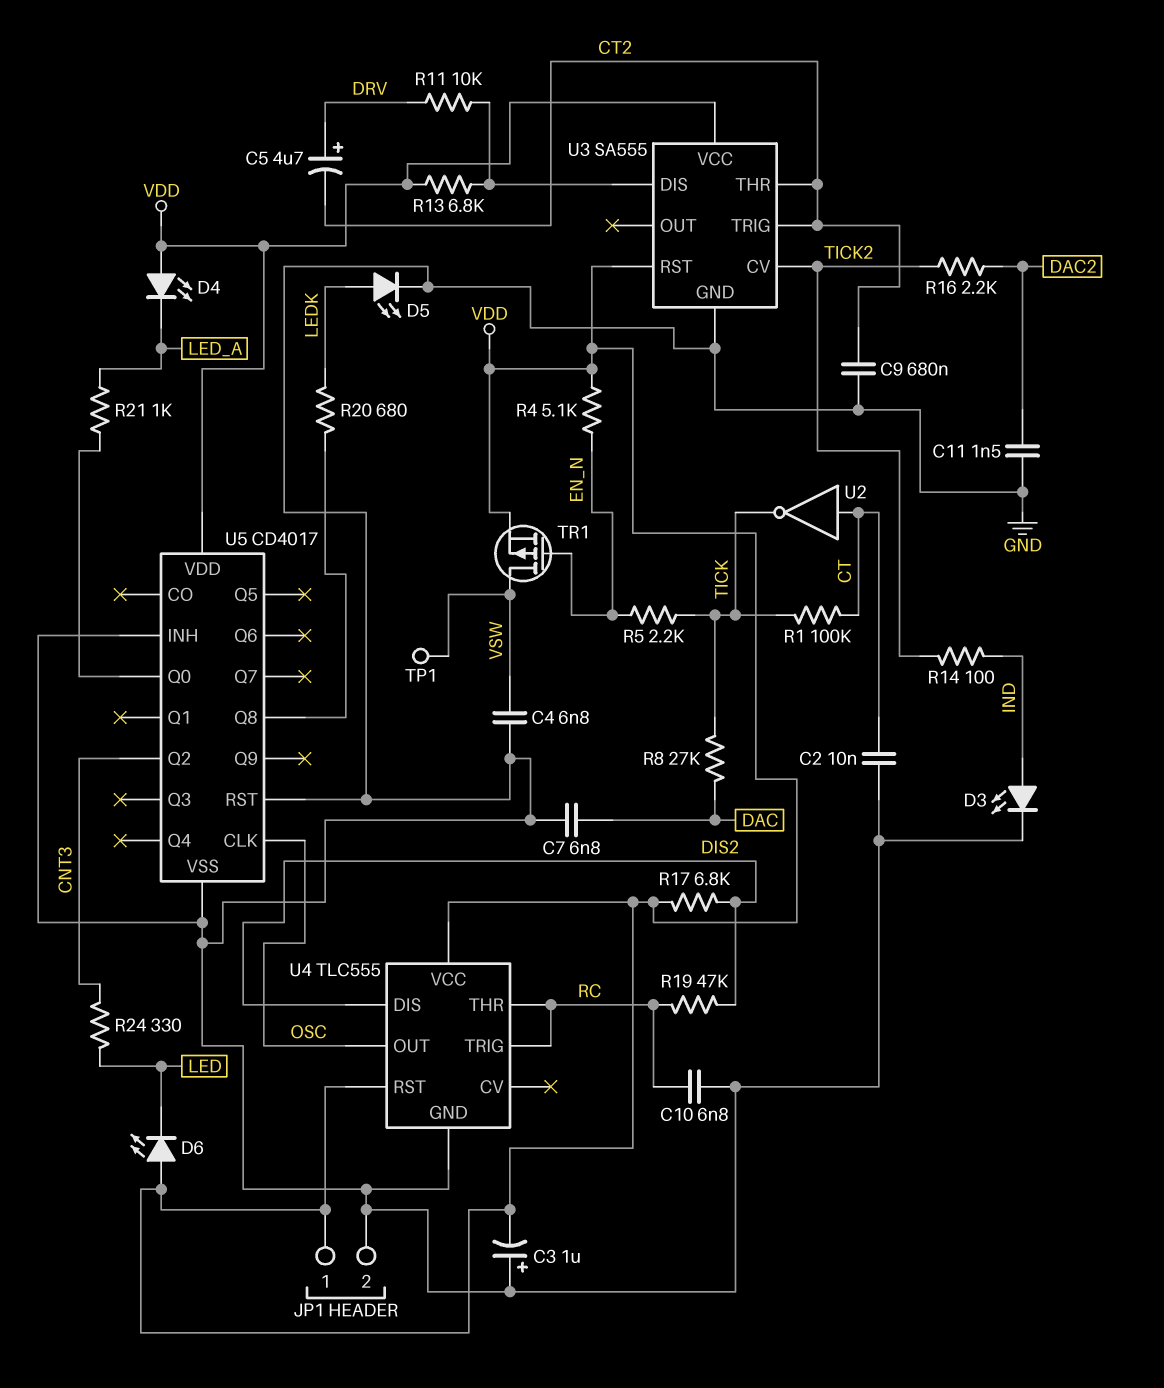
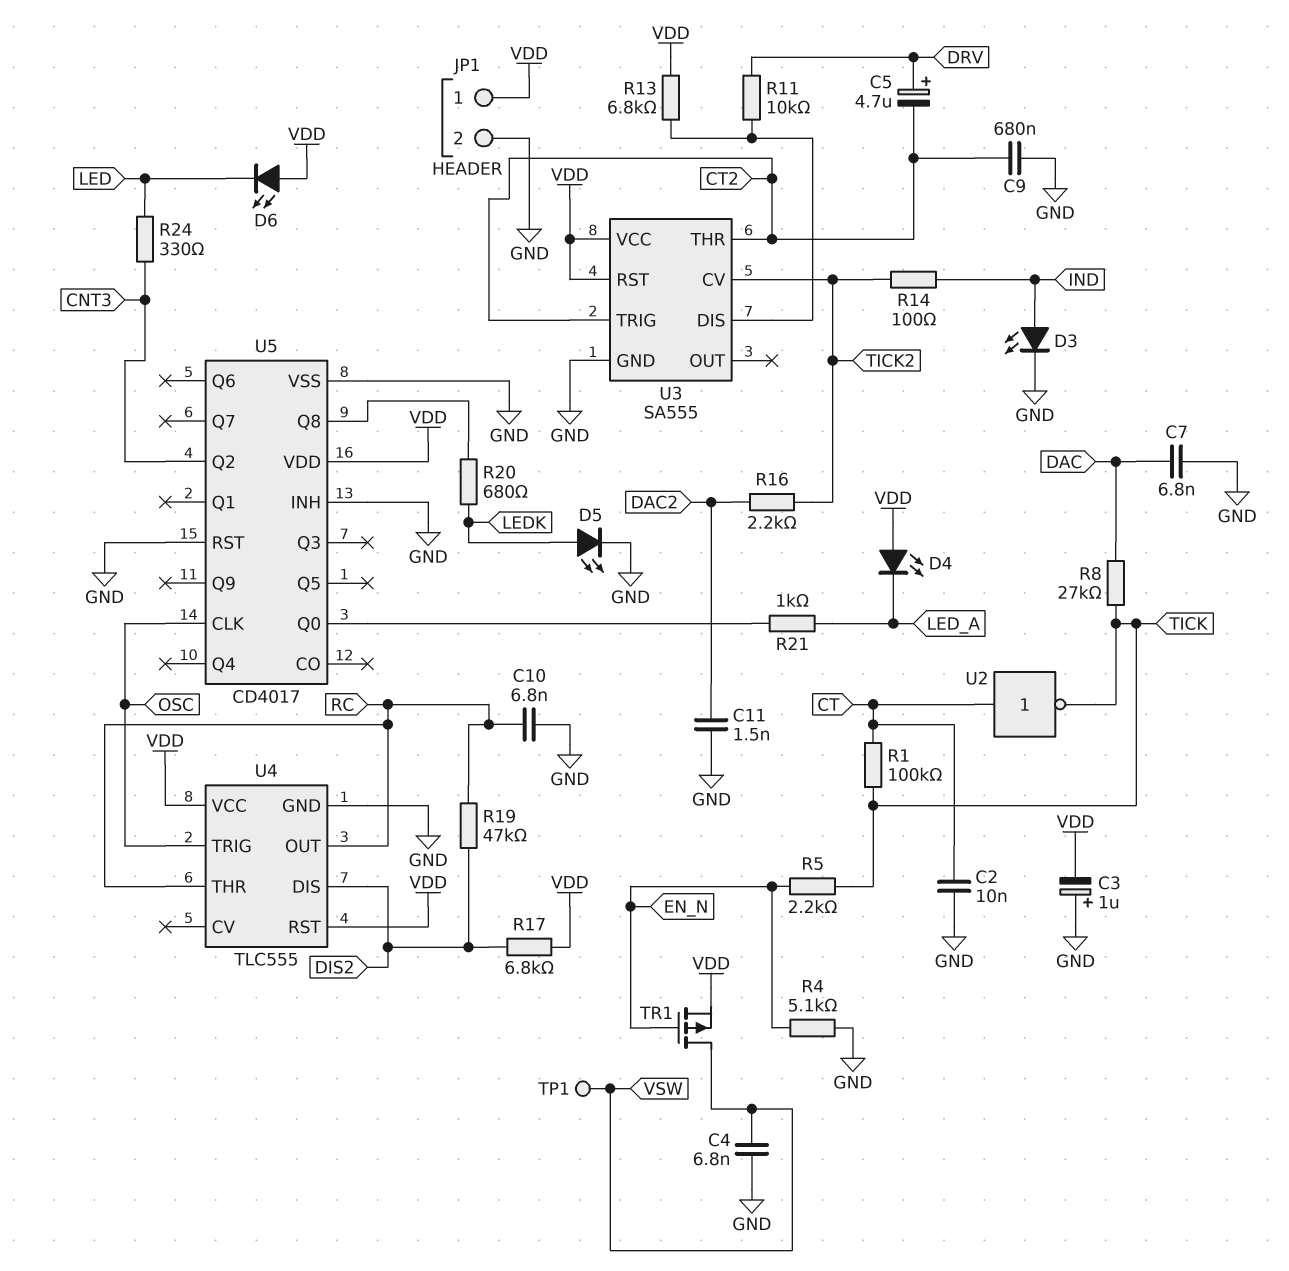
R4: 5.1k (EN_N, VDD) -> 5.1k (EN_N, GND)
U4 pin OUT: OSC -> RC
U4 pin TRIG: RC -> OSC

